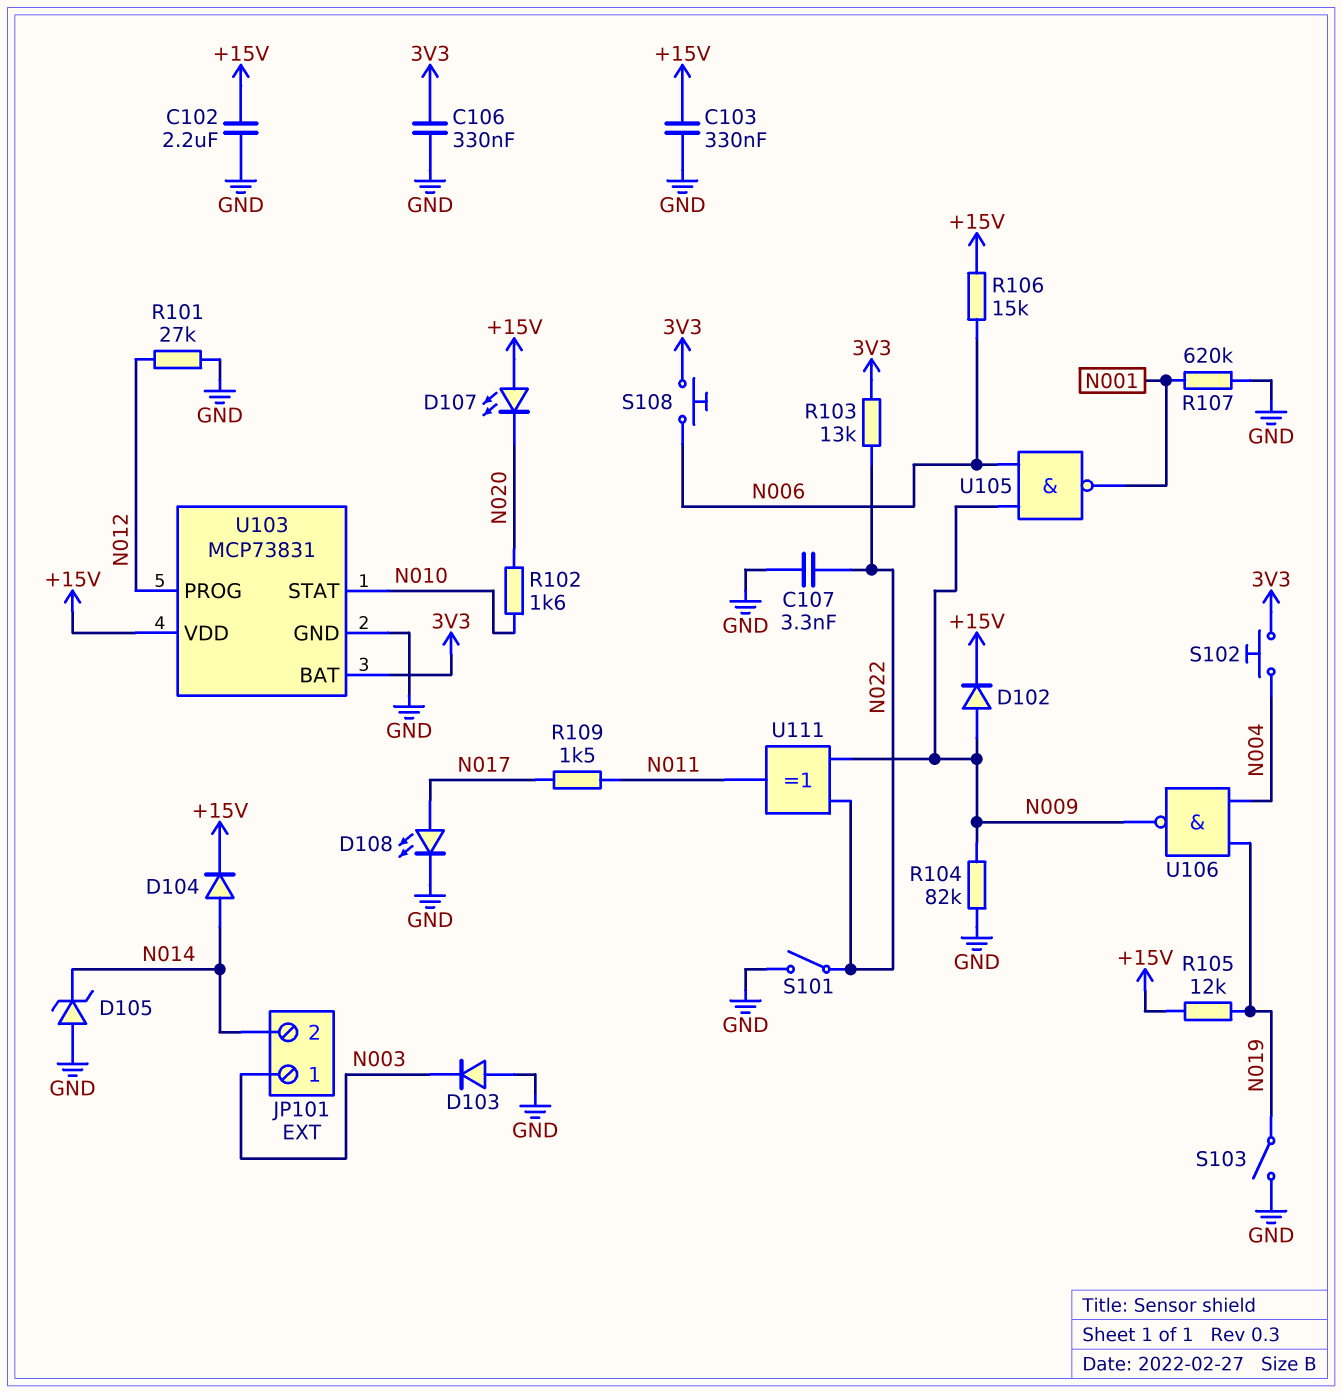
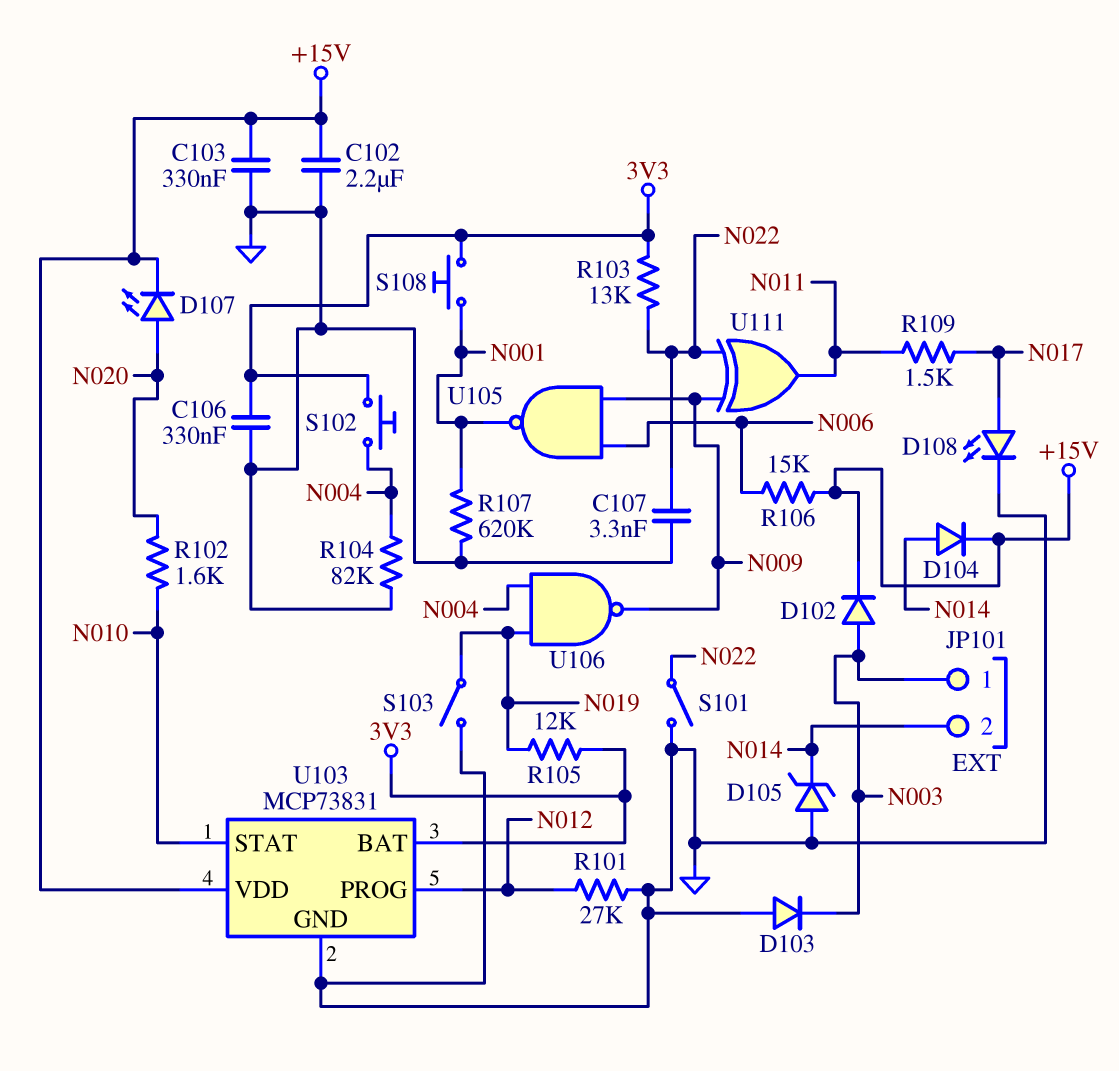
D102: diode (A N009, K +15V) -> diode (A N003, K +15V)
D107: LED (A +15V, K N020) -> LED (A N020, K +15V)
R104: 82k (GND, N009) -> 82k (GND, N004)
R105: 12k (+15V, N019) -> 12k (3V3, N019)
S108: button (3V3, N006) -> button (3V3, N001)

